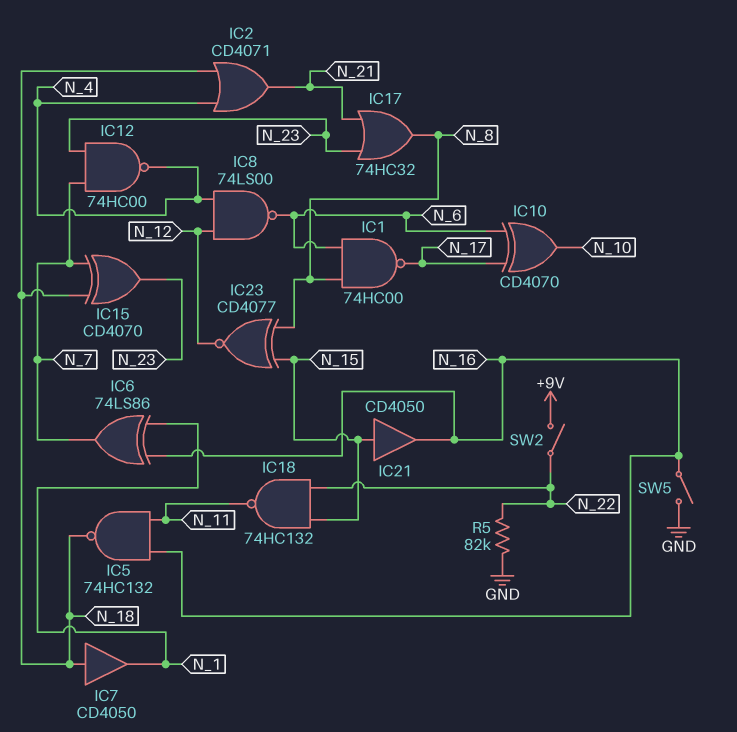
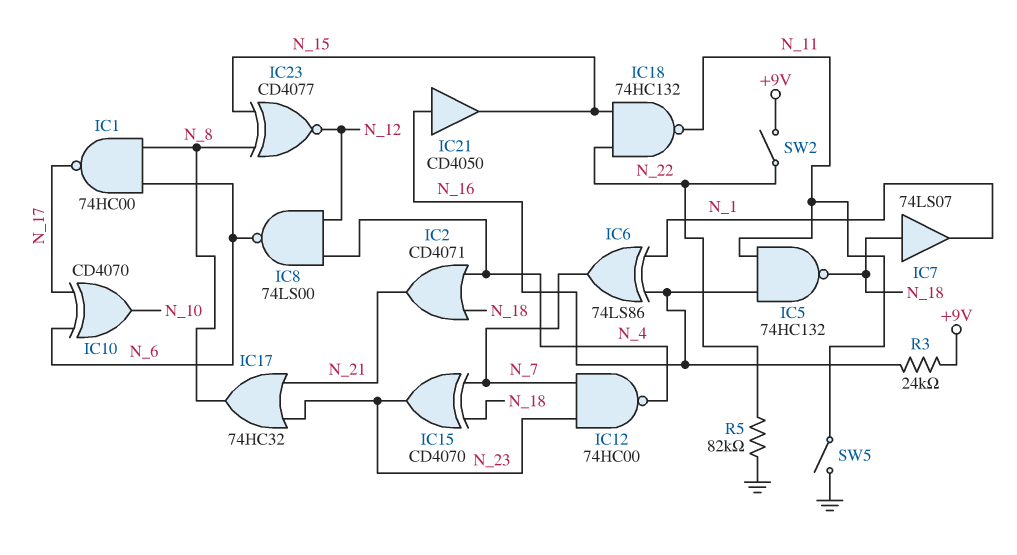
IC7: buffer CD4050 (in N_18, out N_1) -> buffer 74LS07 (in N_18, out N_1)
IC21: buffer CD4050 (in N_15, out N_16) -> buffer CD4050 (in N_16, out N_15)
R3: none -> 24k (+9V, N_16)
SW5: switch (GND, N_16) -> switch (GND, N_11)

